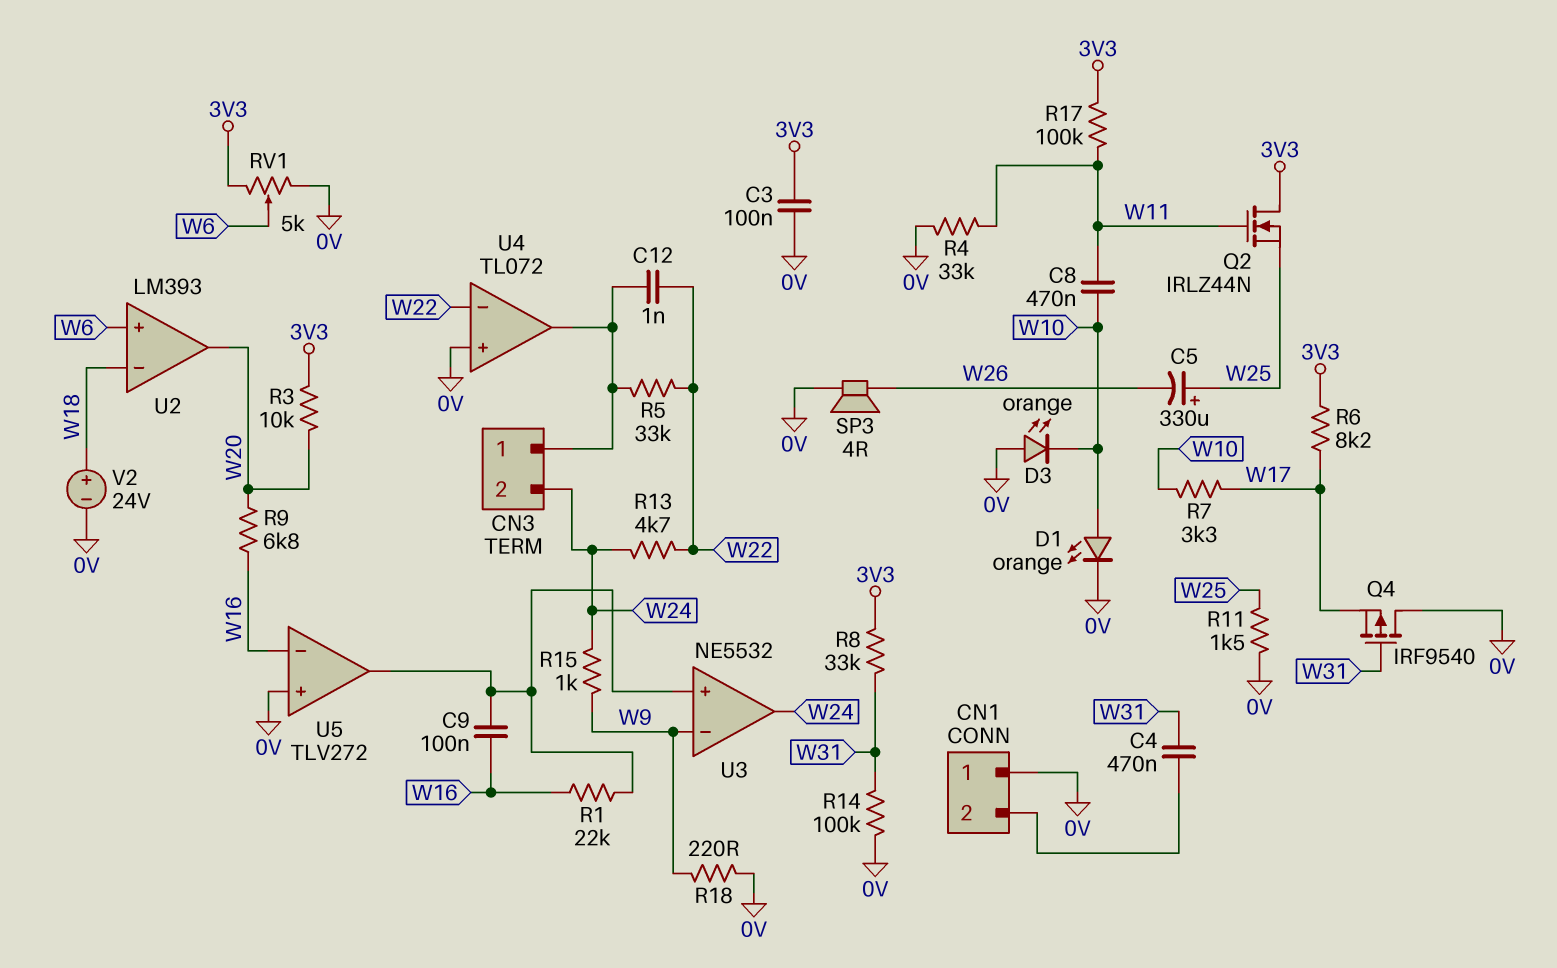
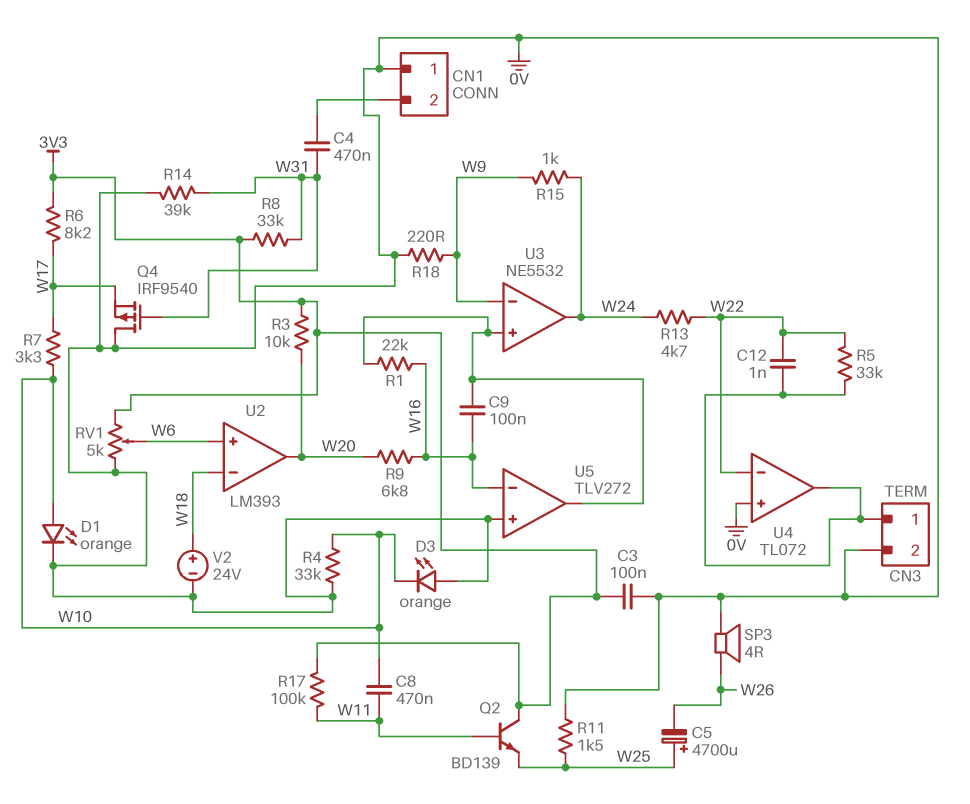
C5: 330uF (plus W25, minus W26) -> 4700uF (plus W25, minus W26)
CN3 pin 2: W24 -> 0V
Q2: NMOS IRLZ44N (G W11, D 3V3, S W25) -> NPN BD139 (B W11, C 3V3, E W25)
R4: 33k (0V, W11) -> 33k (0V, W10)
R14: 100k (0V, W31) -> 39k (0V, W31)

